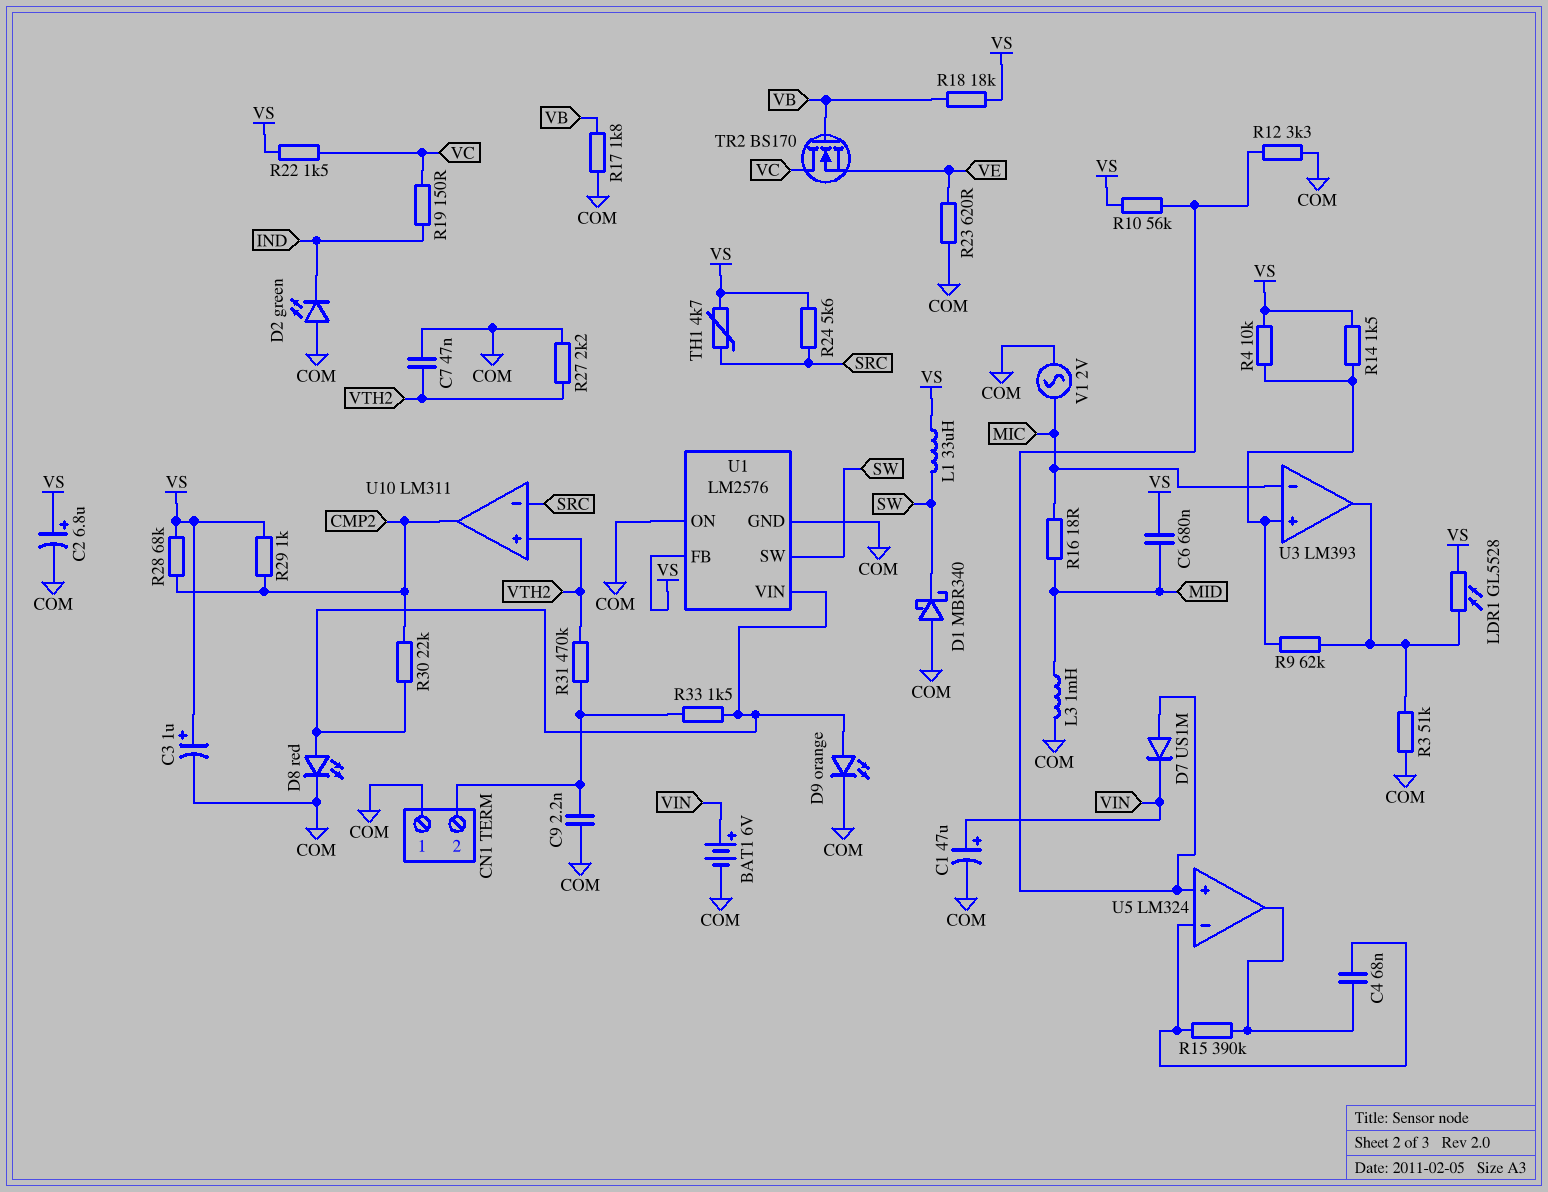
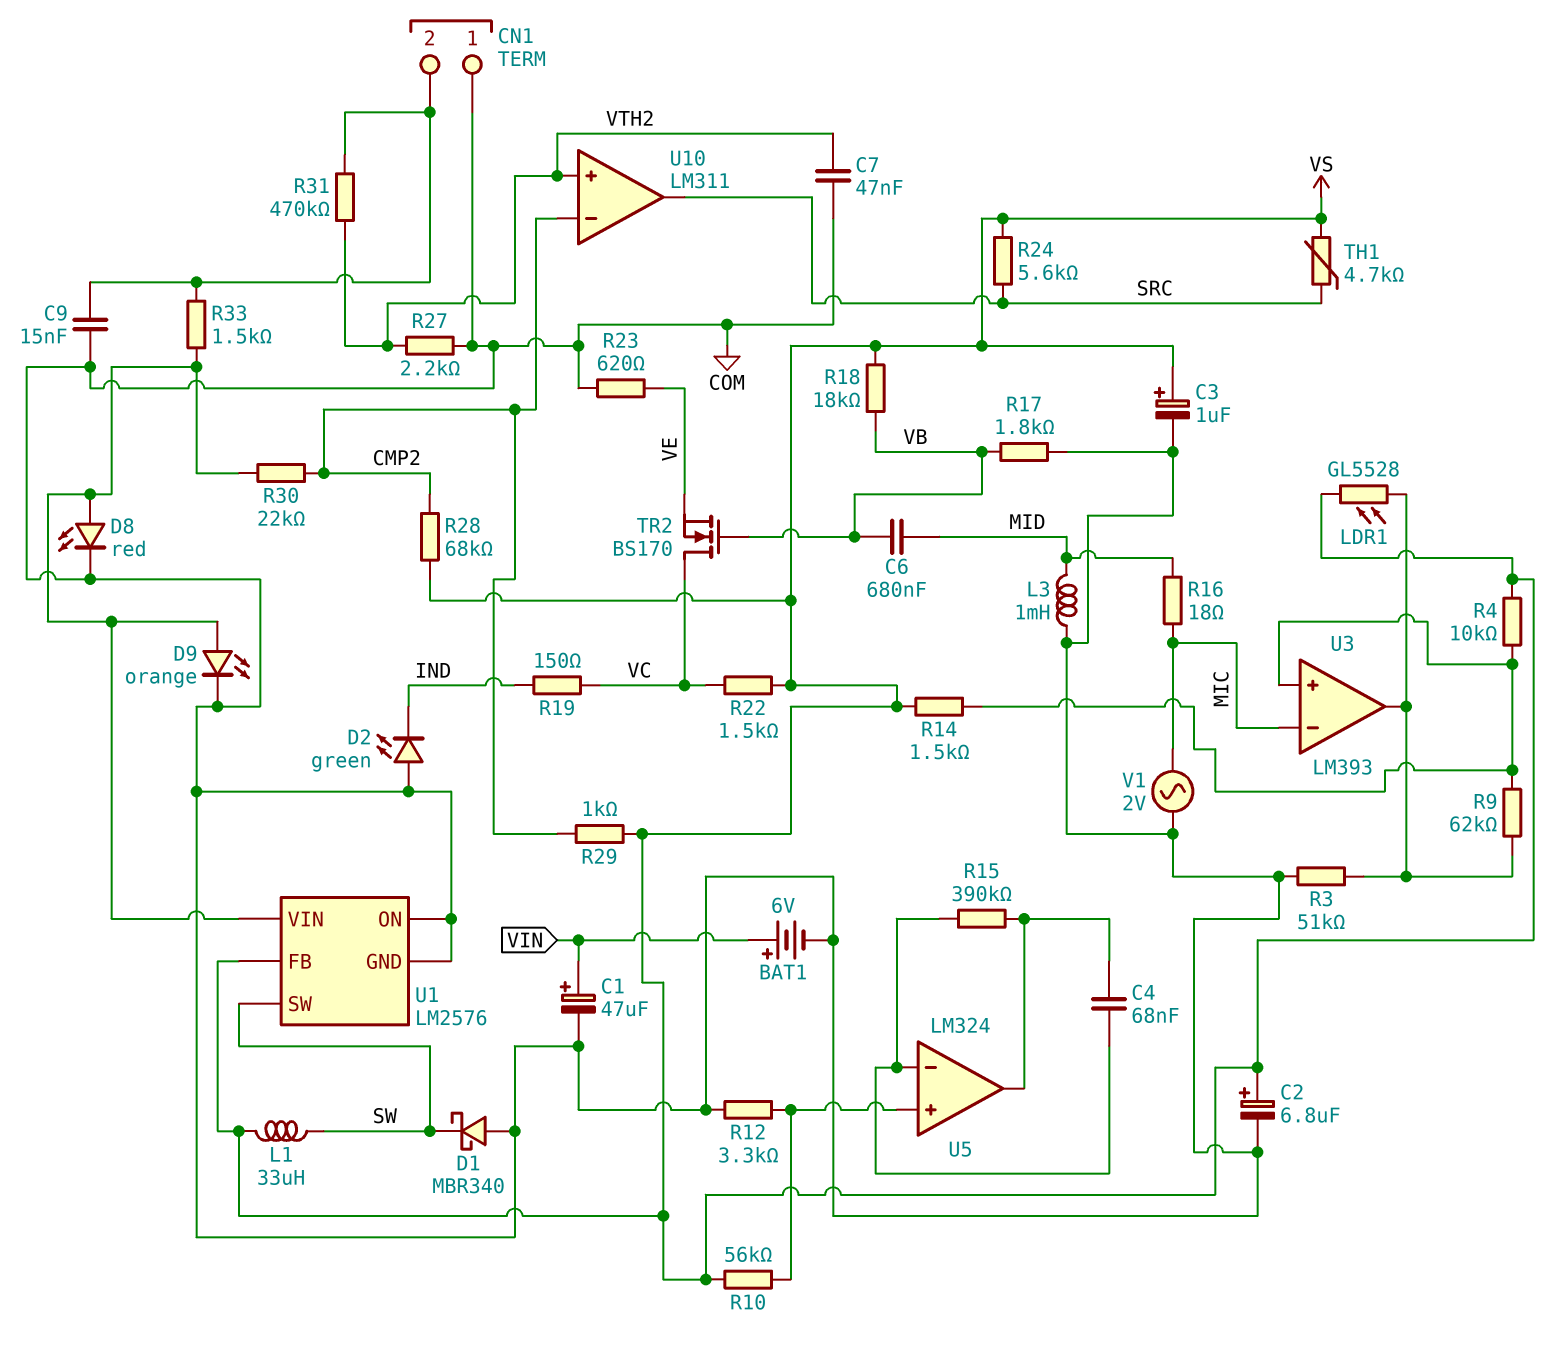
C6: 680nF (MID, VS) -> 680nF (MID, VB)
C9: 2.2nF (CN1/2, COM) -> 15nF (CN1/2, COM)
D7: diode US1M (A U5/in+, K VIN) -> none
U10 pin in-: SRC -> CMP2
U10 pin out: CMP2 -> SRC

